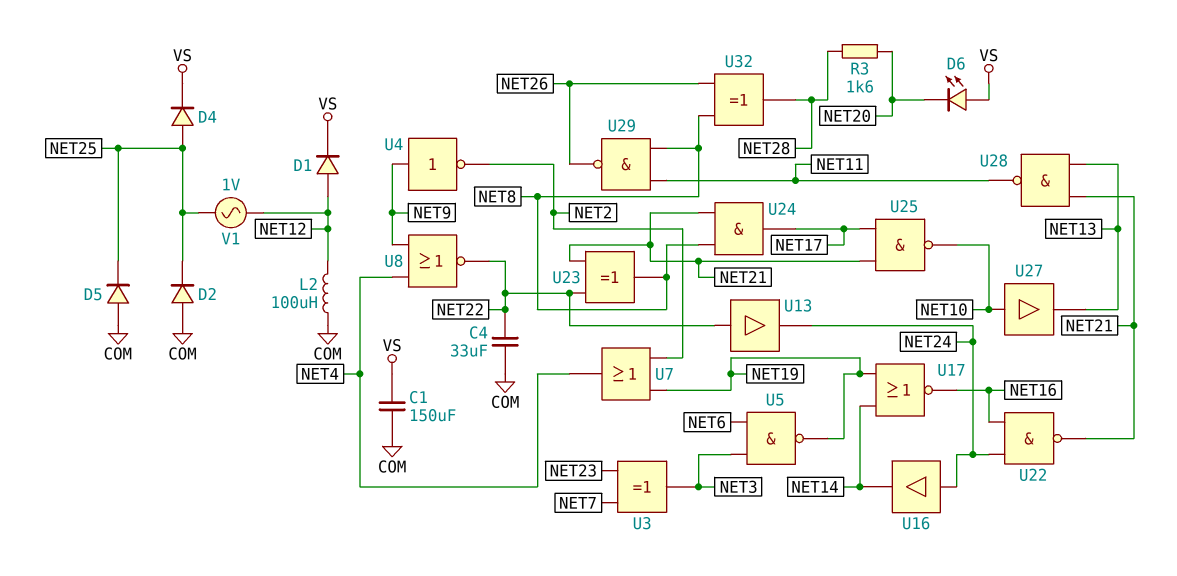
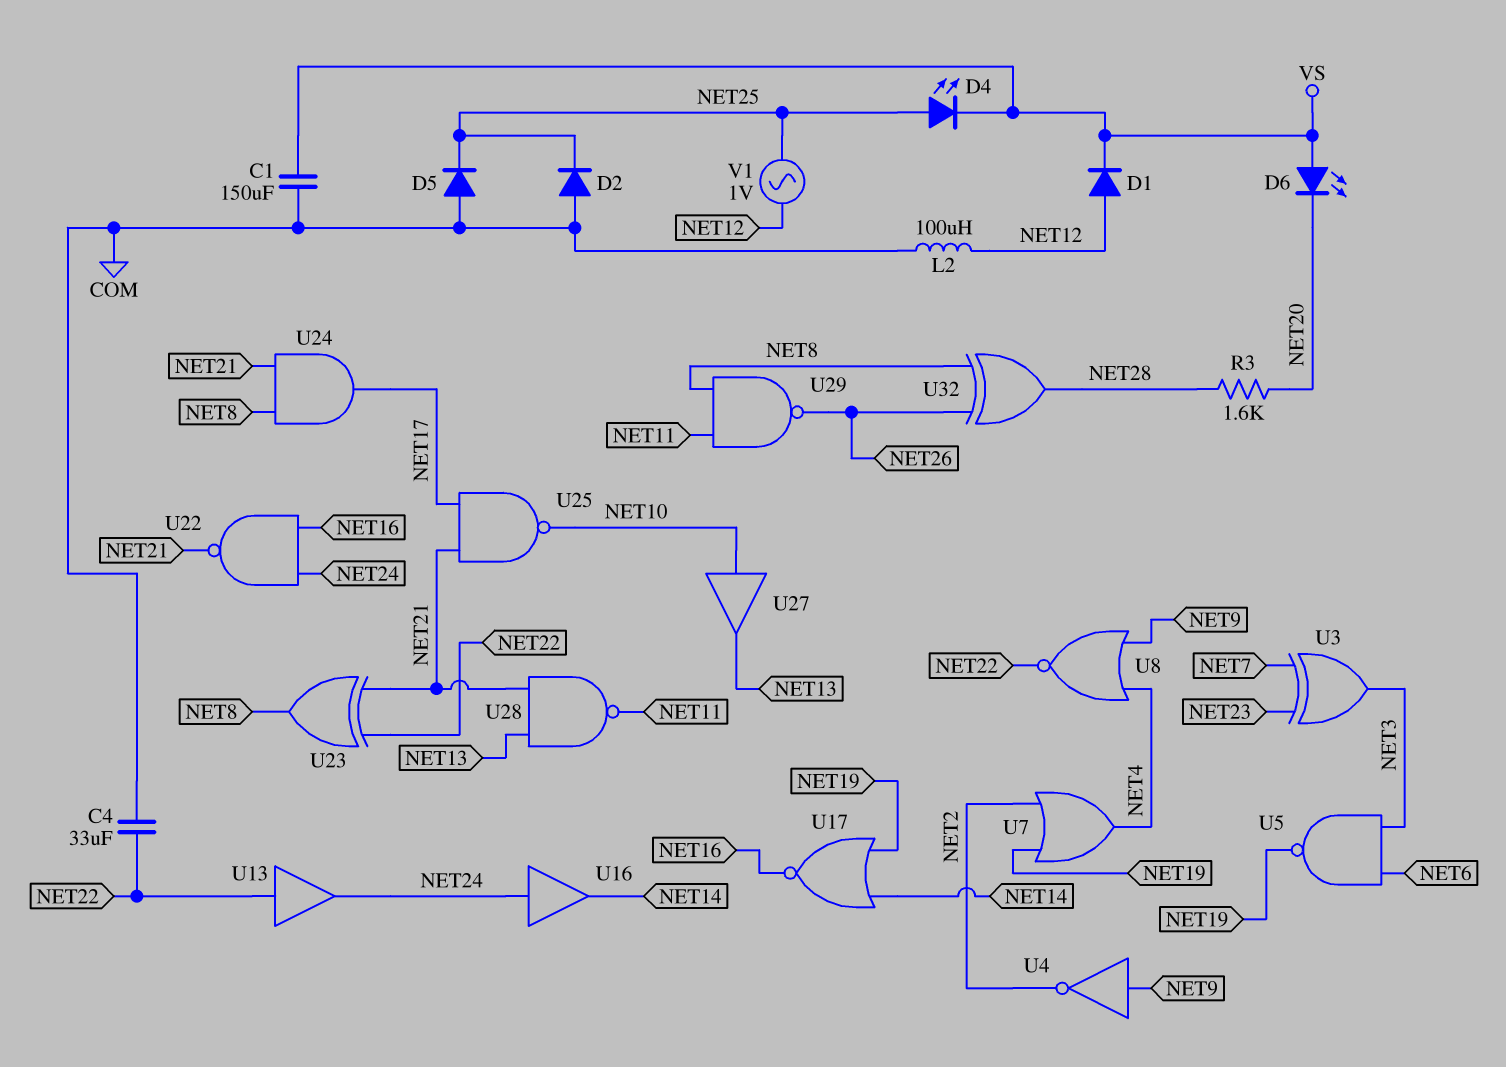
D4: diode (A NET25, K VS) -> LED (A NET25, K VS)

